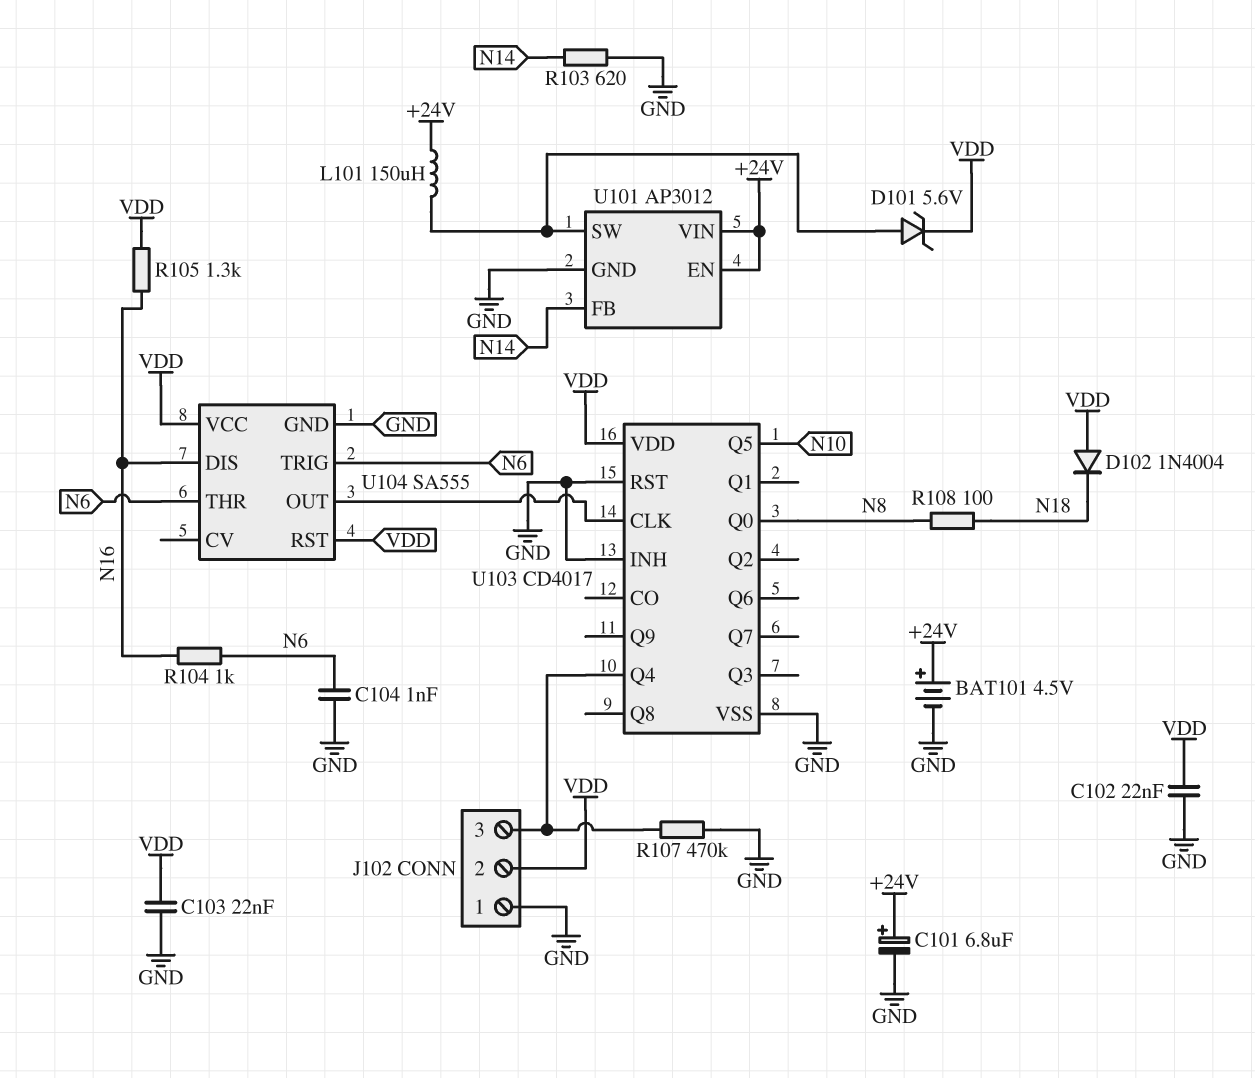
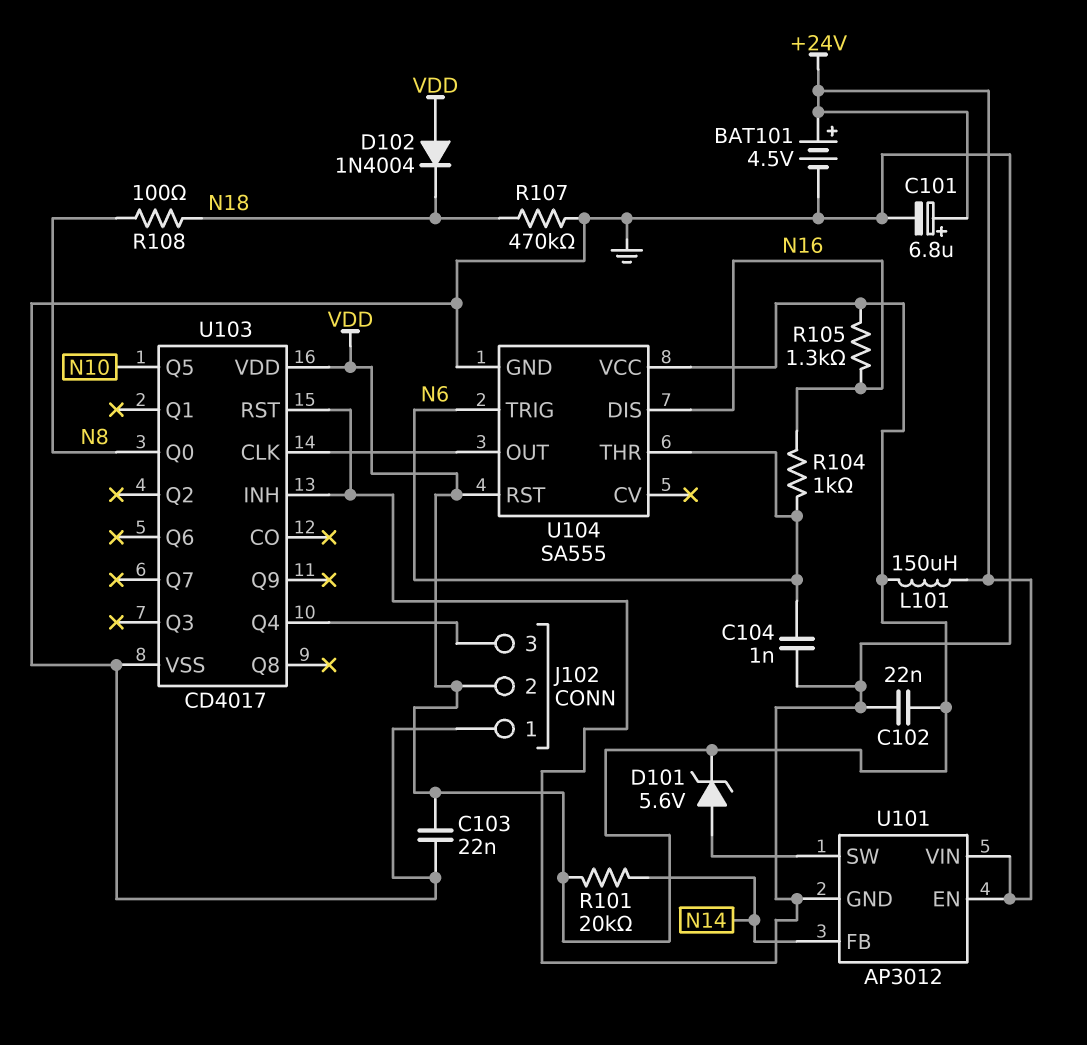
L101: 150uH (+24V, U101/SW) -> 150uH (+24V, VDD)
R101: none -> 20k (N14, VDD)
R103: 620 (GND, N14) -> none
R107: 470k (GND, J102/3) -> 470k (GND, N18)

